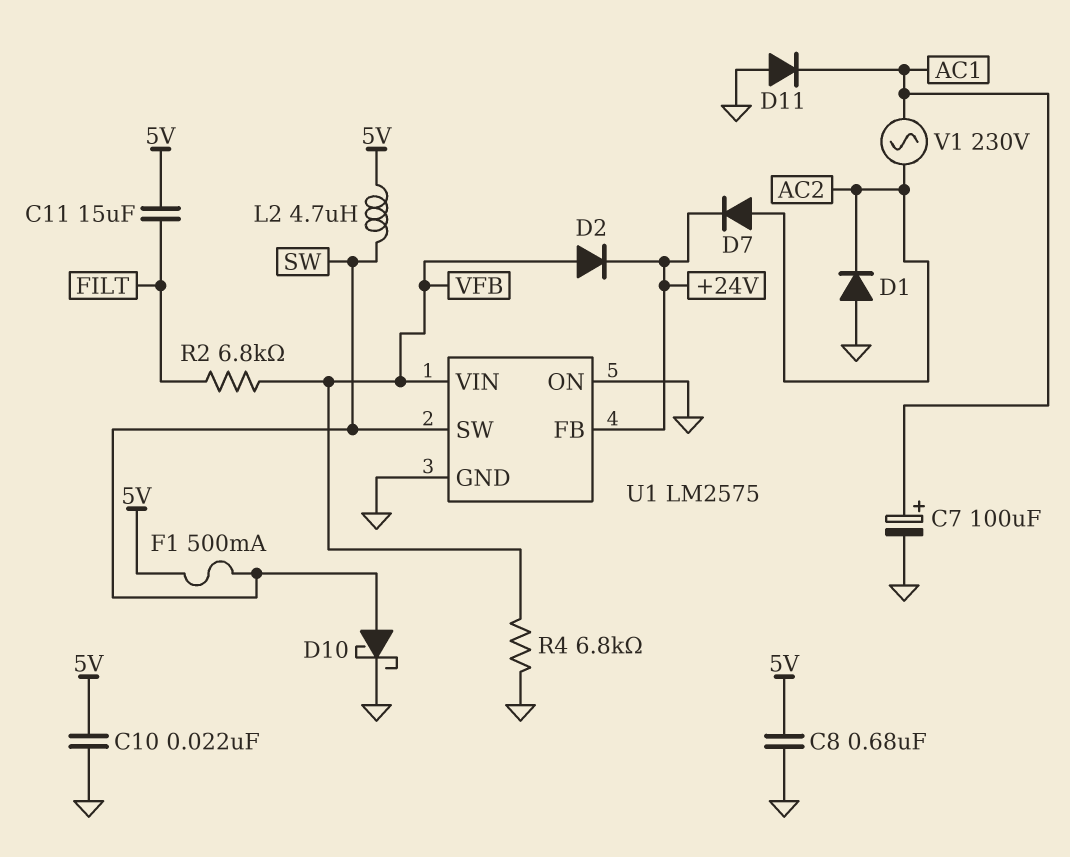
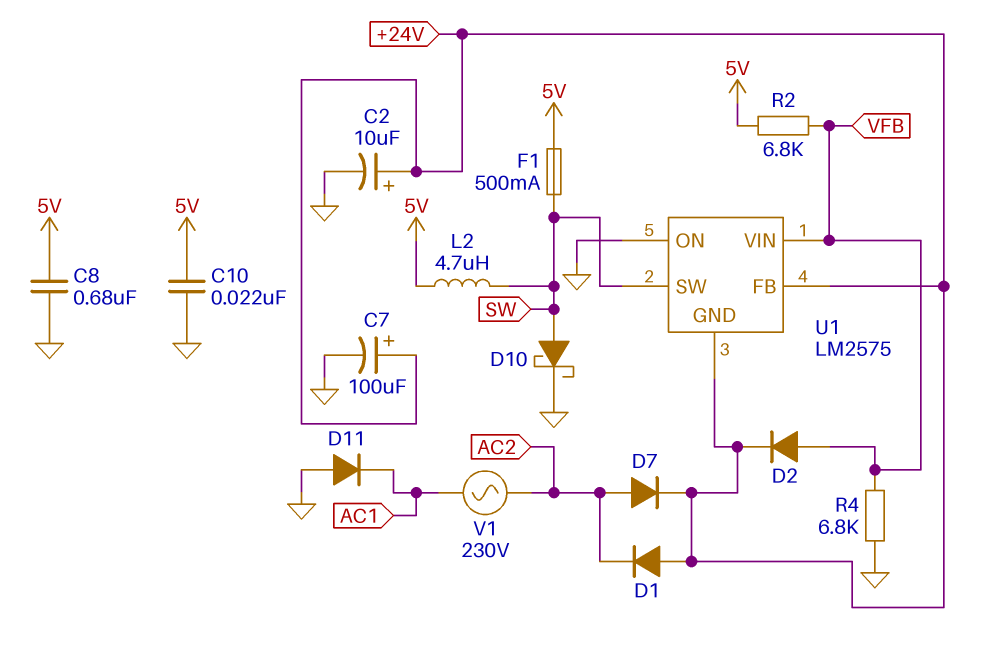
C2: none -> 10uF (plus +24V, minus GND)
C7: 100uF (plus AC1, minus GND) -> 100uF (plus +24V, minus GND)
C11: 15uF (5V, FILT) -> none
D1: diode (A GND, K AC2) -> diode (A +24V, K AC2)
R2: 6.8k (FILT, VFB) -> 6.8k (5V, VFB)
U1 pin GND: GND -> +24V

